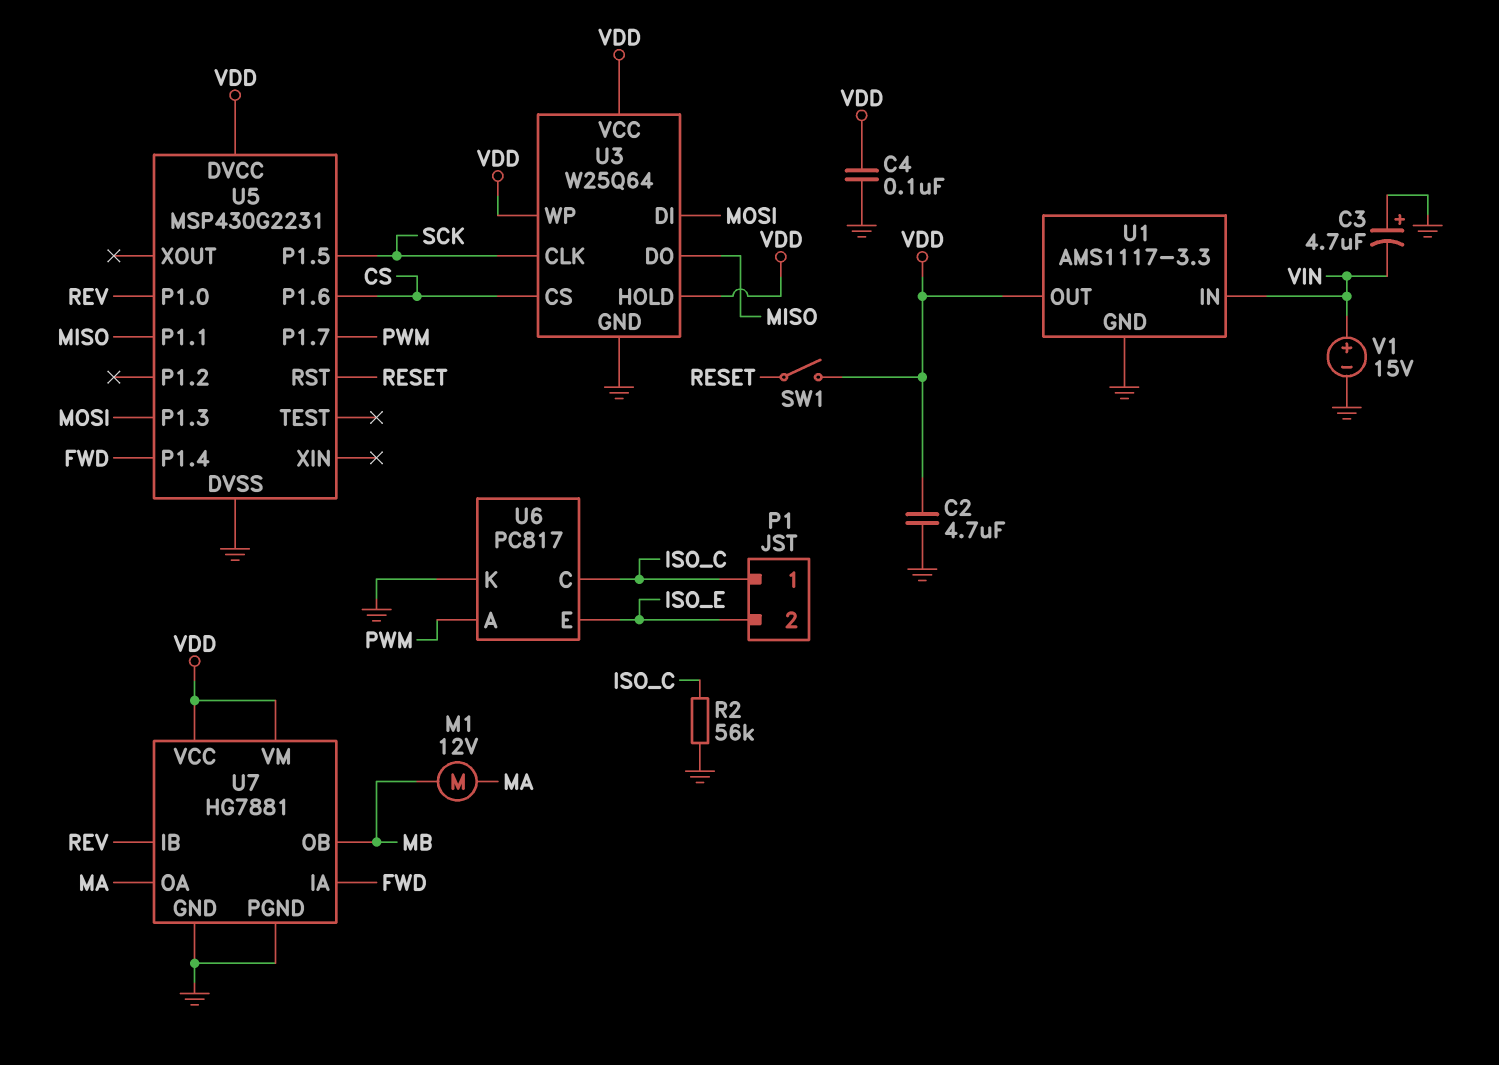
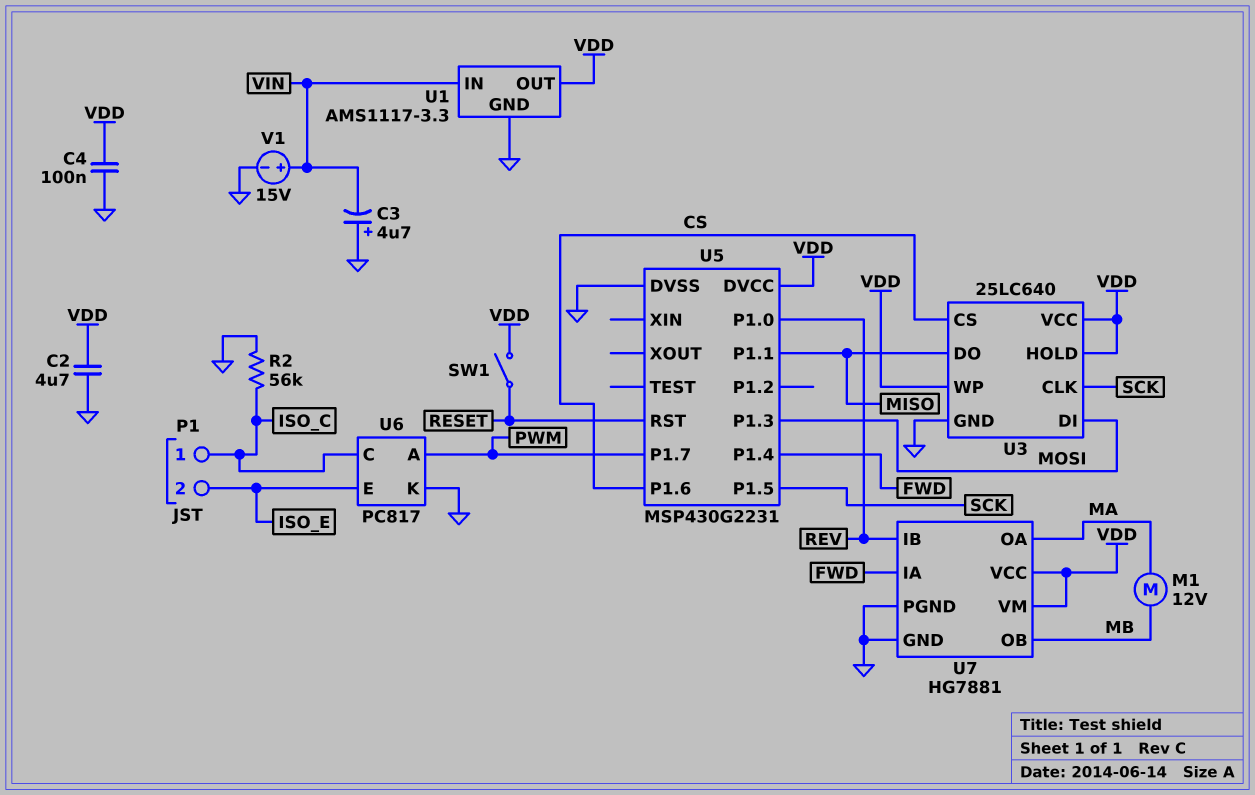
U3: W25Q64 -> 25LC640

